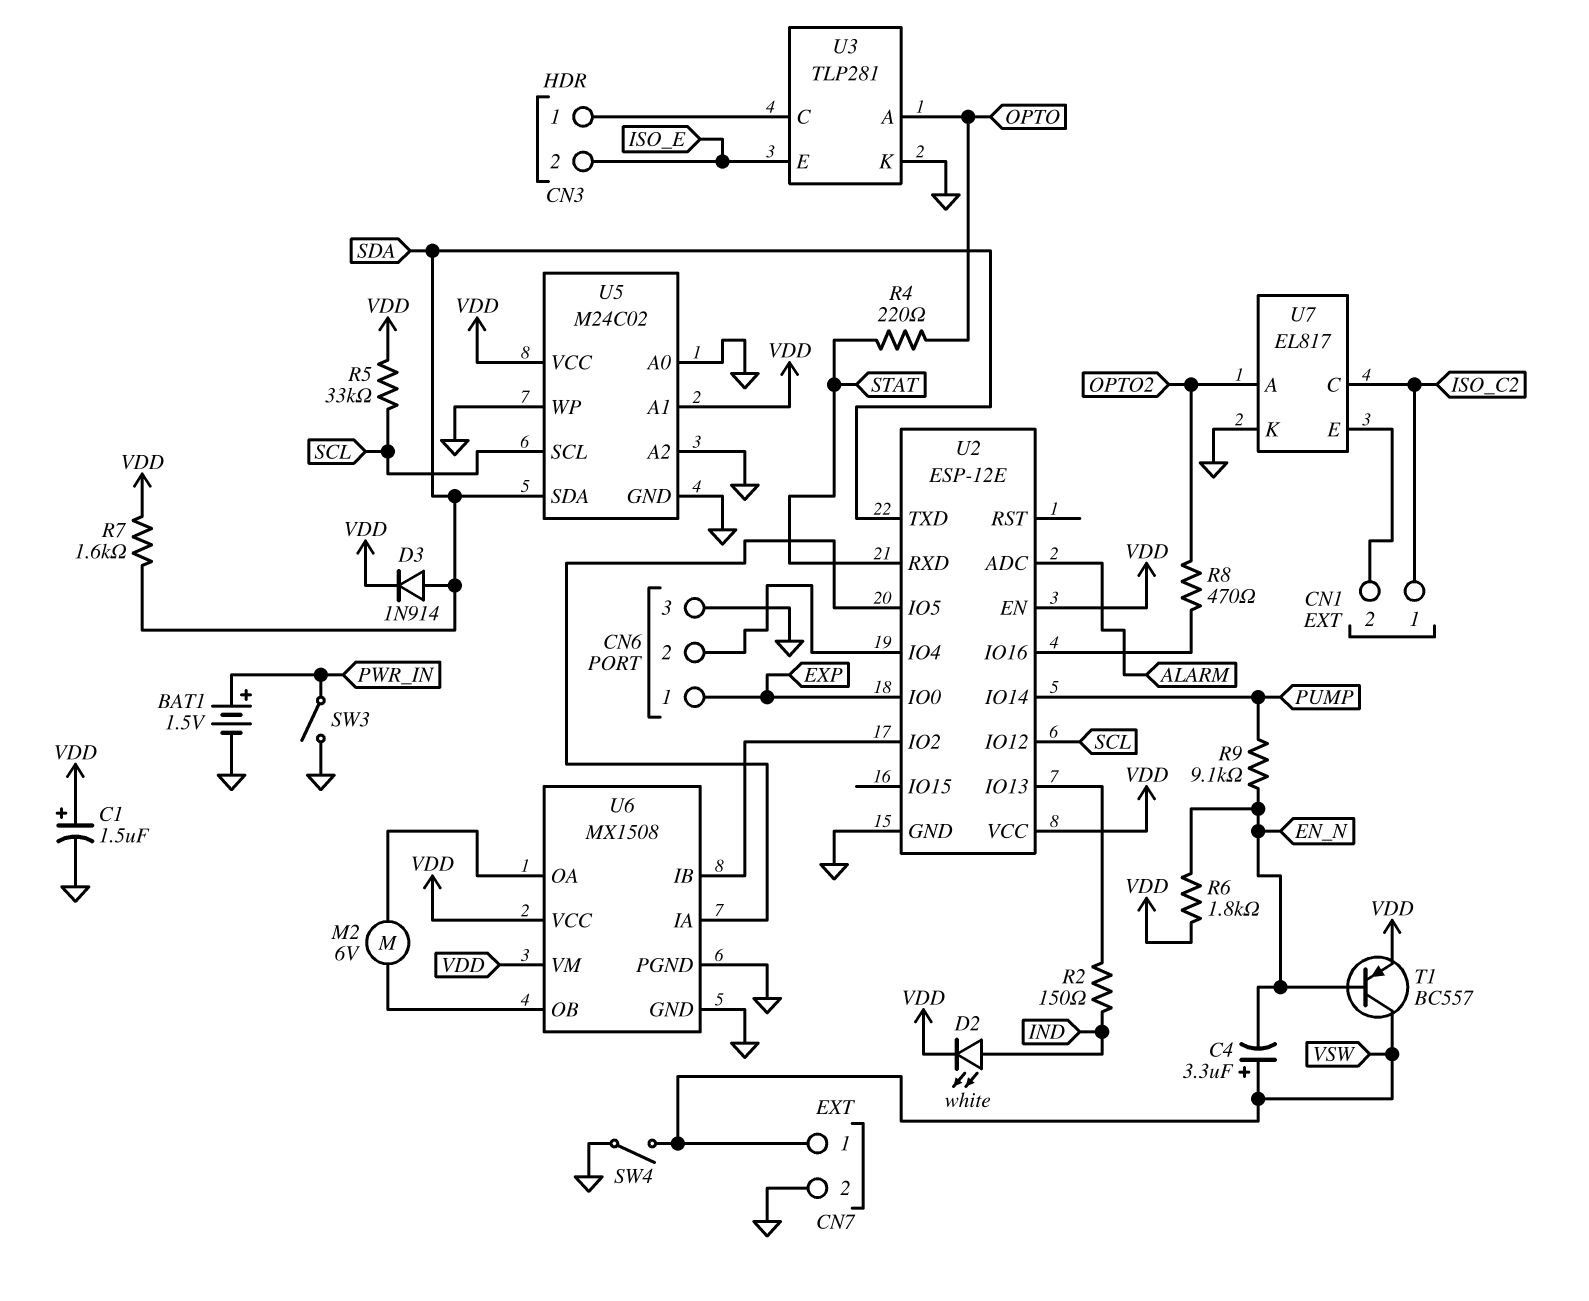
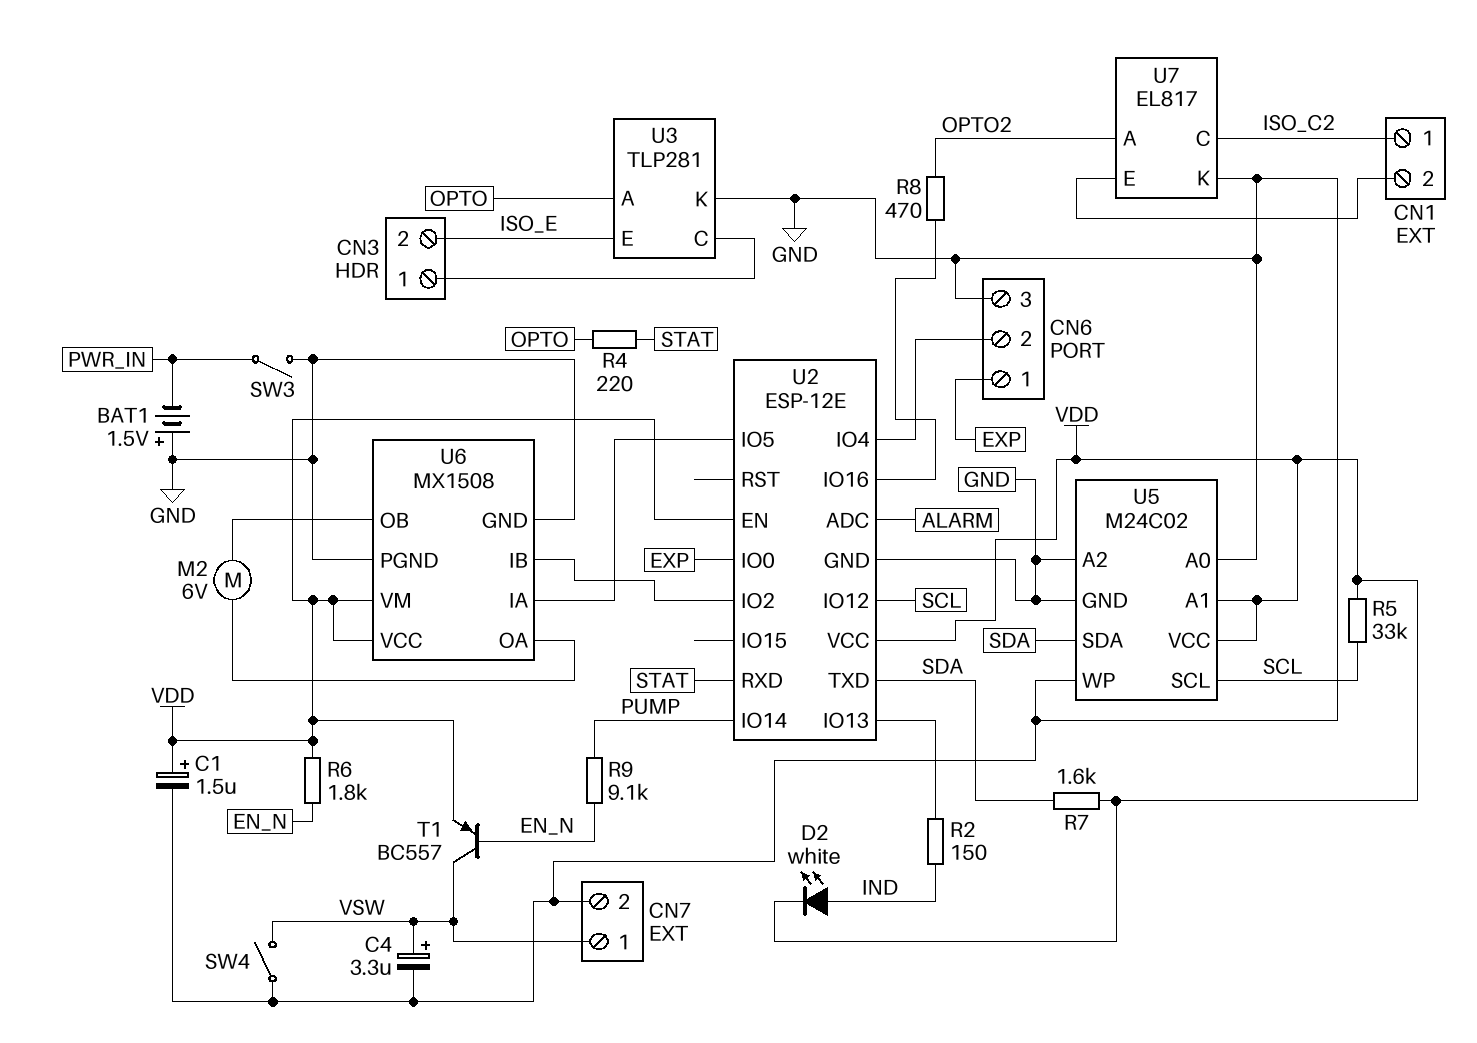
BAT1: 1.5V (plus PWR_IN, minus GND) -> 1.5V (plus GND, minus PWR_IN)
C4: 3.3uF (plus VSW, minus EN_N) -> 3.3uF (plus VSW, minus GND)
D3: diode 1N914 (A SDA, K VDD) -> none

